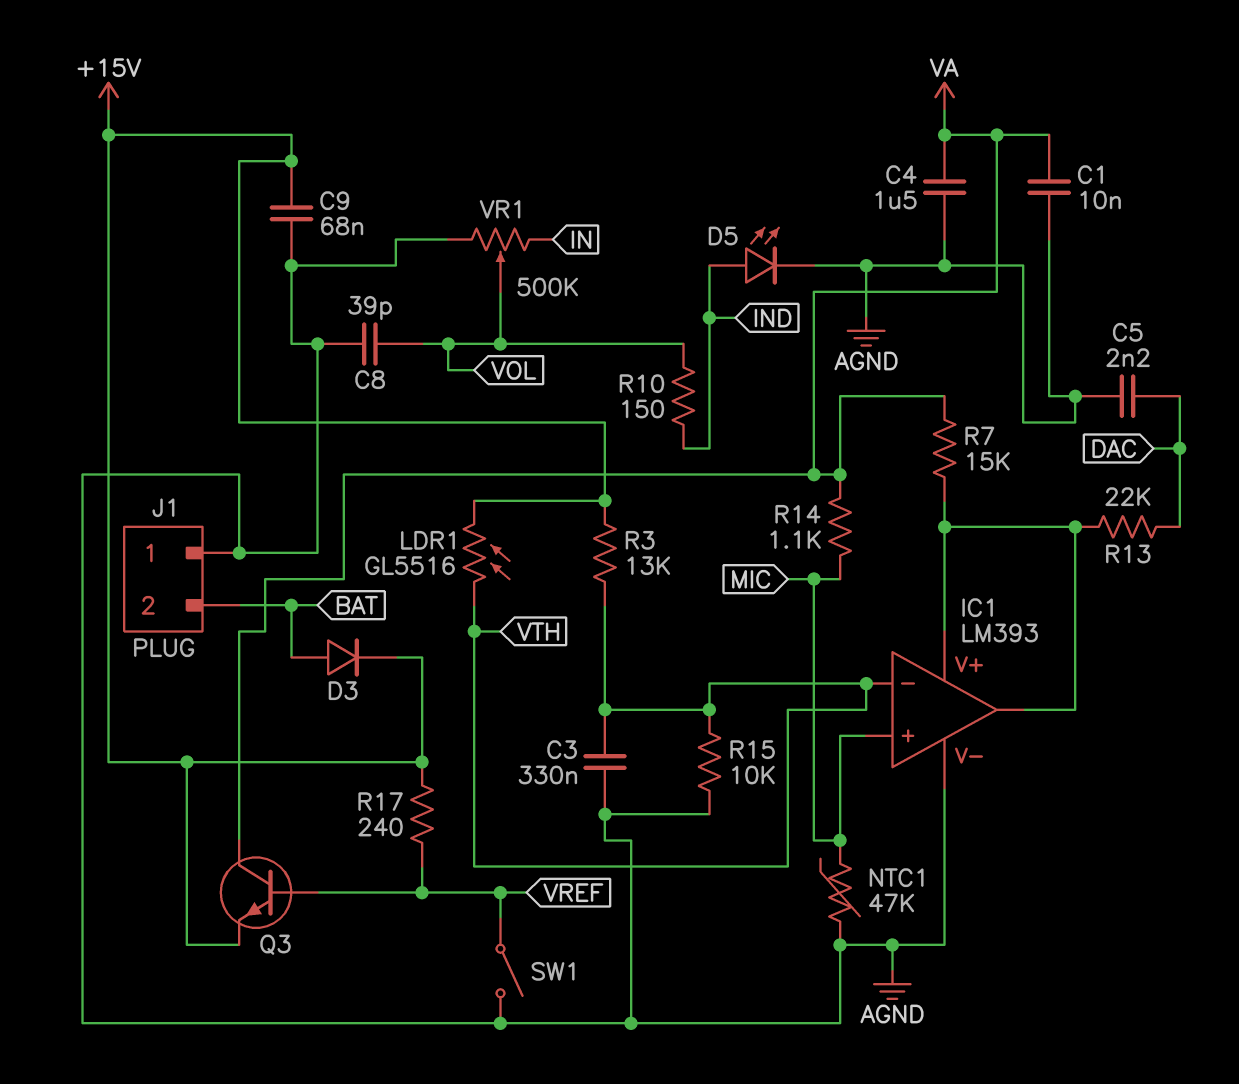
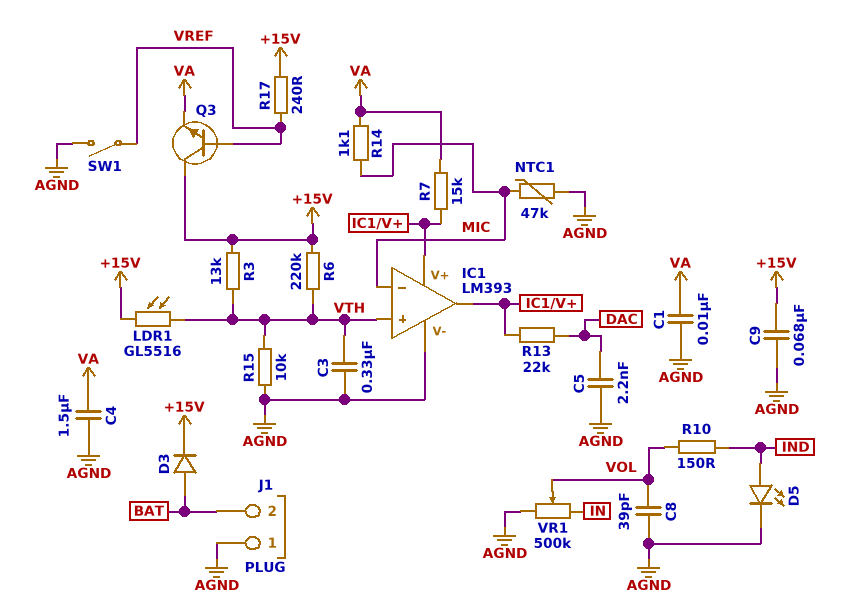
IC1 pin in+: MIC -> VTH
IC1 pin in-: VTH -> MIC
Q3: NPN (B VREF, C VA, E +15V) -> NPN (B VREF, C +15V, E VA)
R6: none -> 220k (+15V, VTH)

